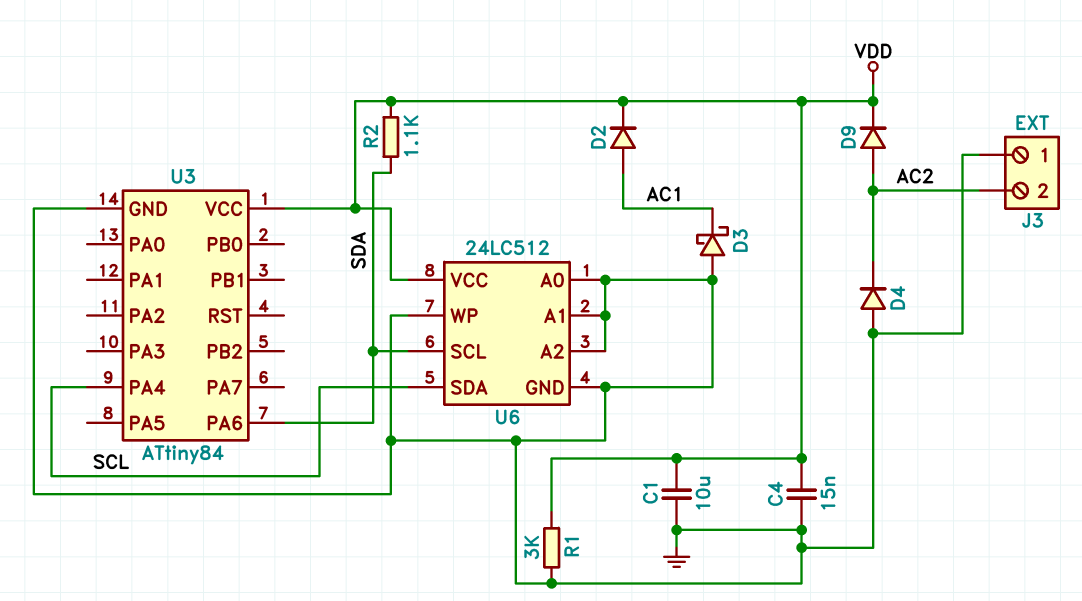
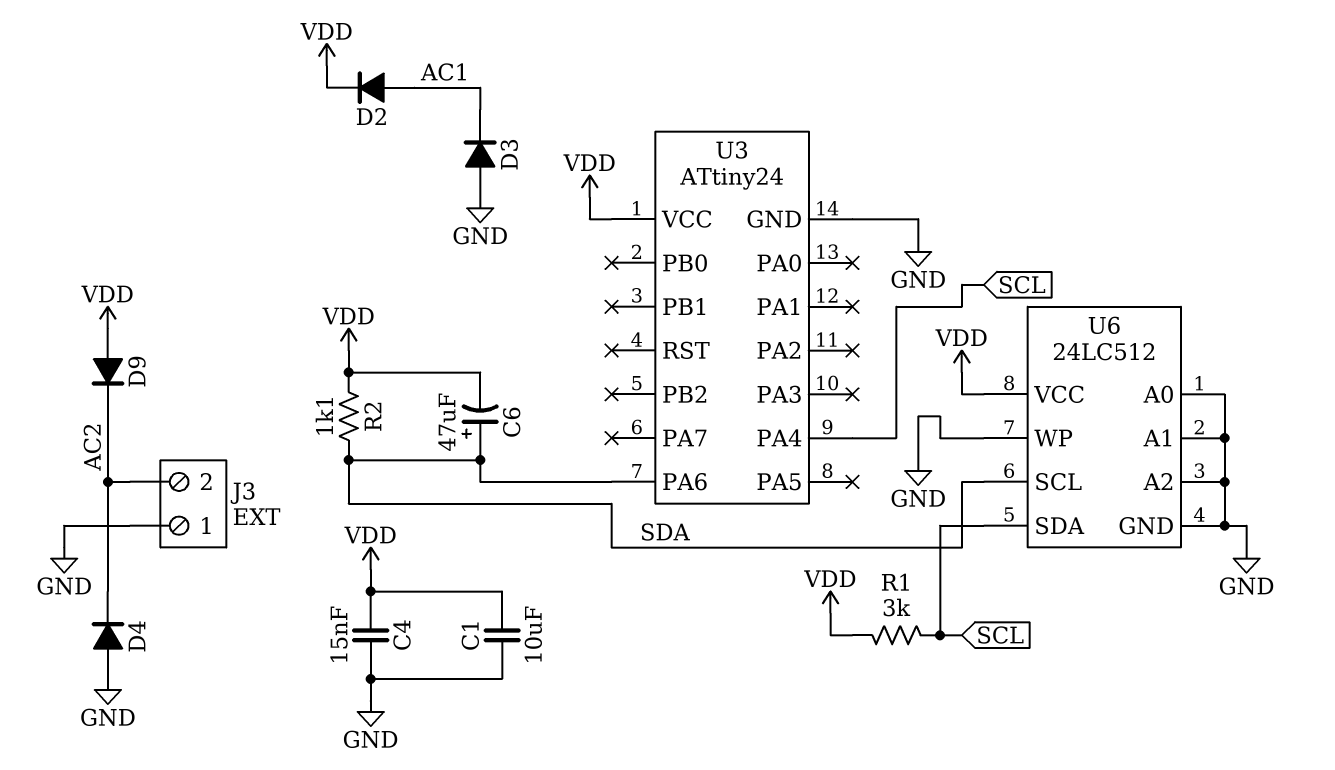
C6: none -> 47uF (plus SDA, minus VDD)
D3: schottky (A GND, K AC1) -> diode (A GND, K AC1)
D9: diode (A AC2, K VDD) -> diode (A VDD, K AC2)
R1: 3k (GND, VDD) -> 3k (SCL, VDD)
U3: ATtiny84 -> ATtiny24

